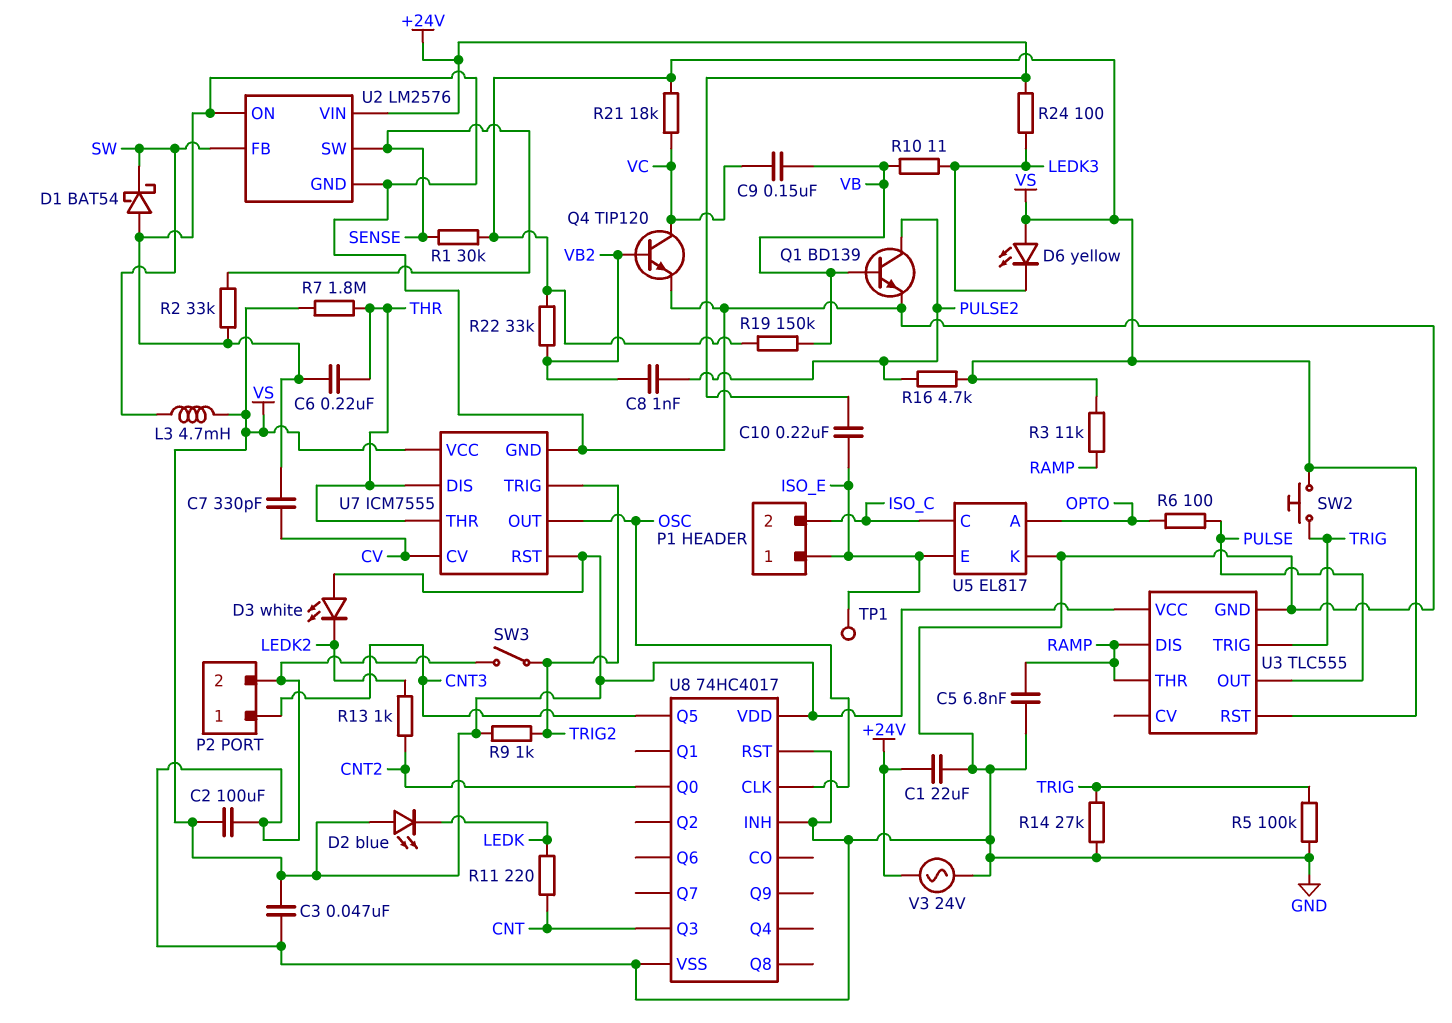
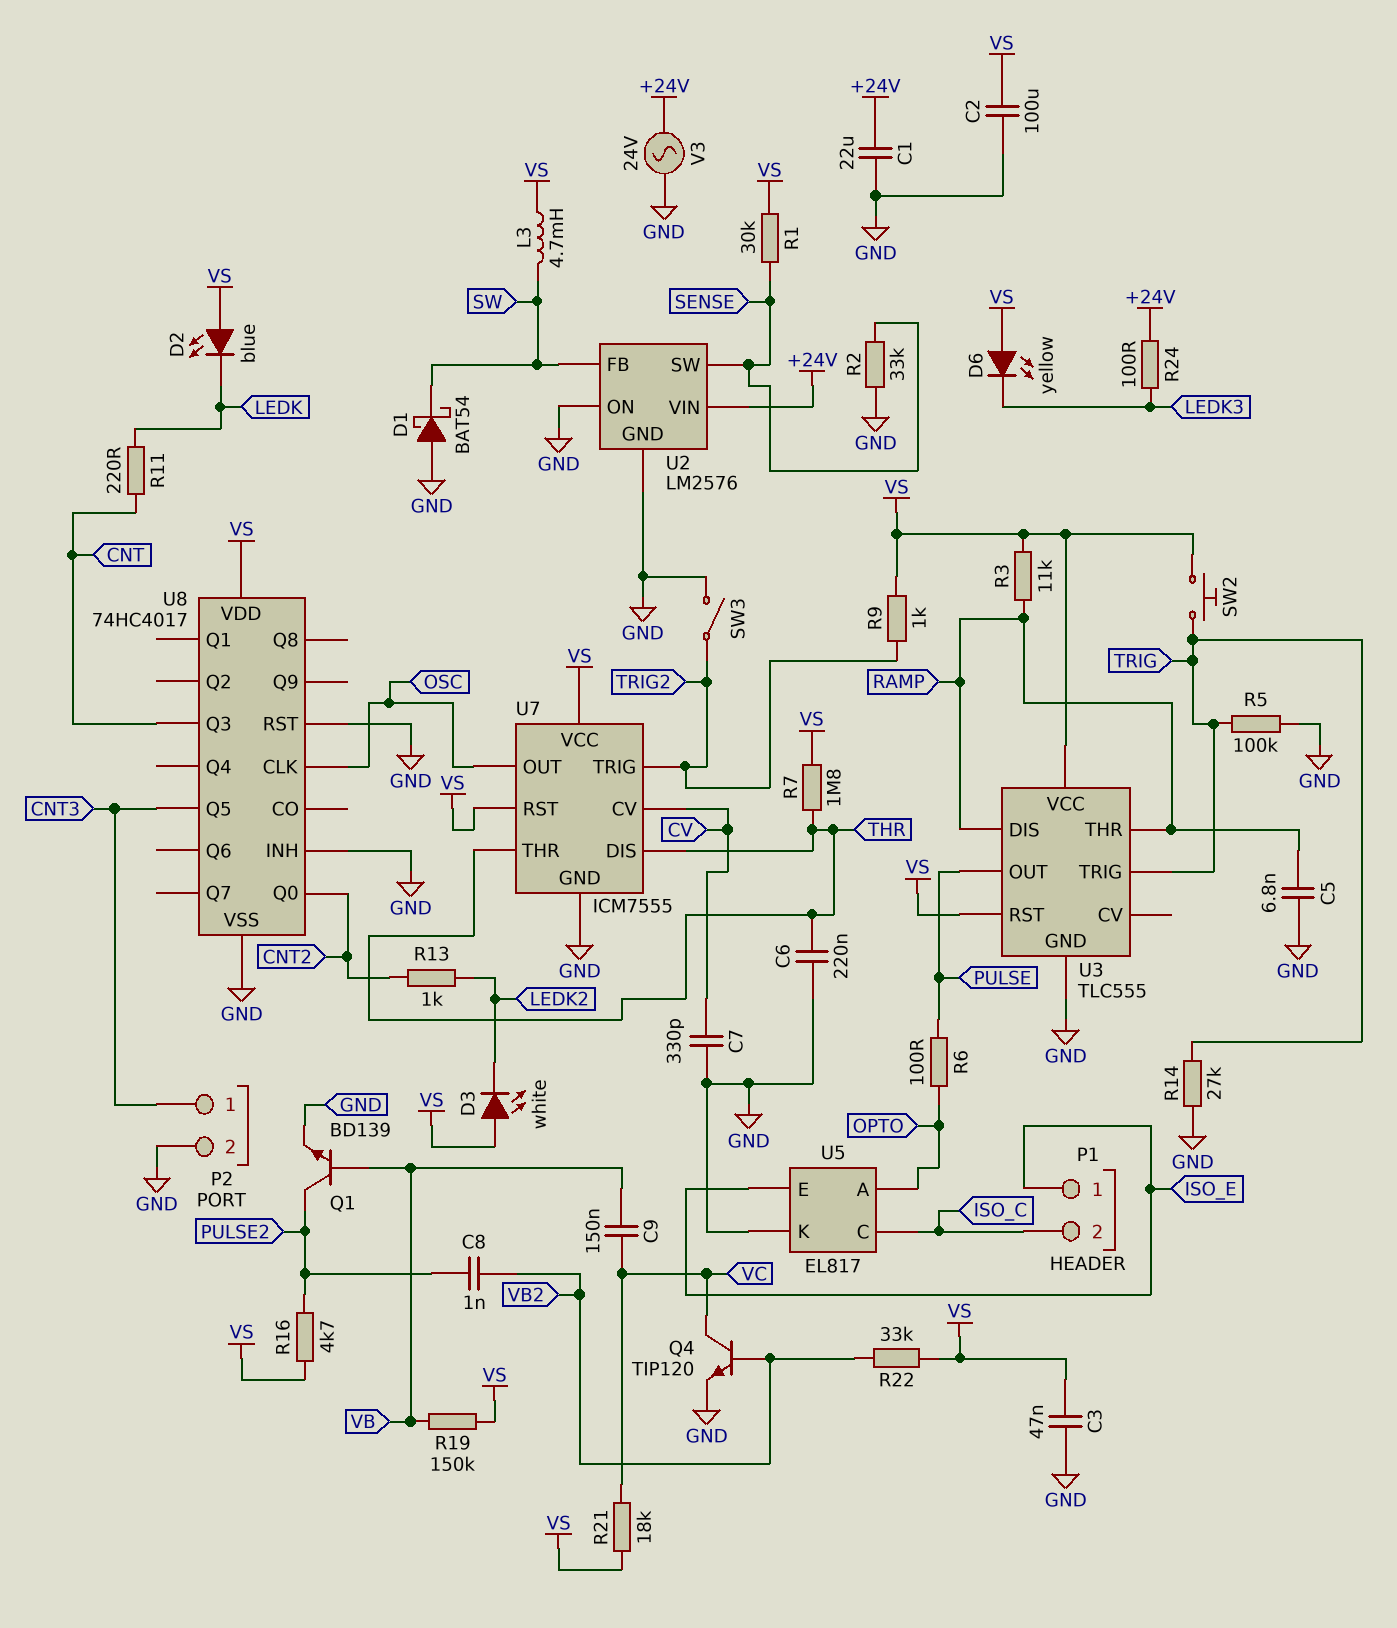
C10: 220nF (+24V, ISO_E) -> none
R10: 11 (LEDK3, VB) -> none
TP1: test point (ISO_E) -> none

